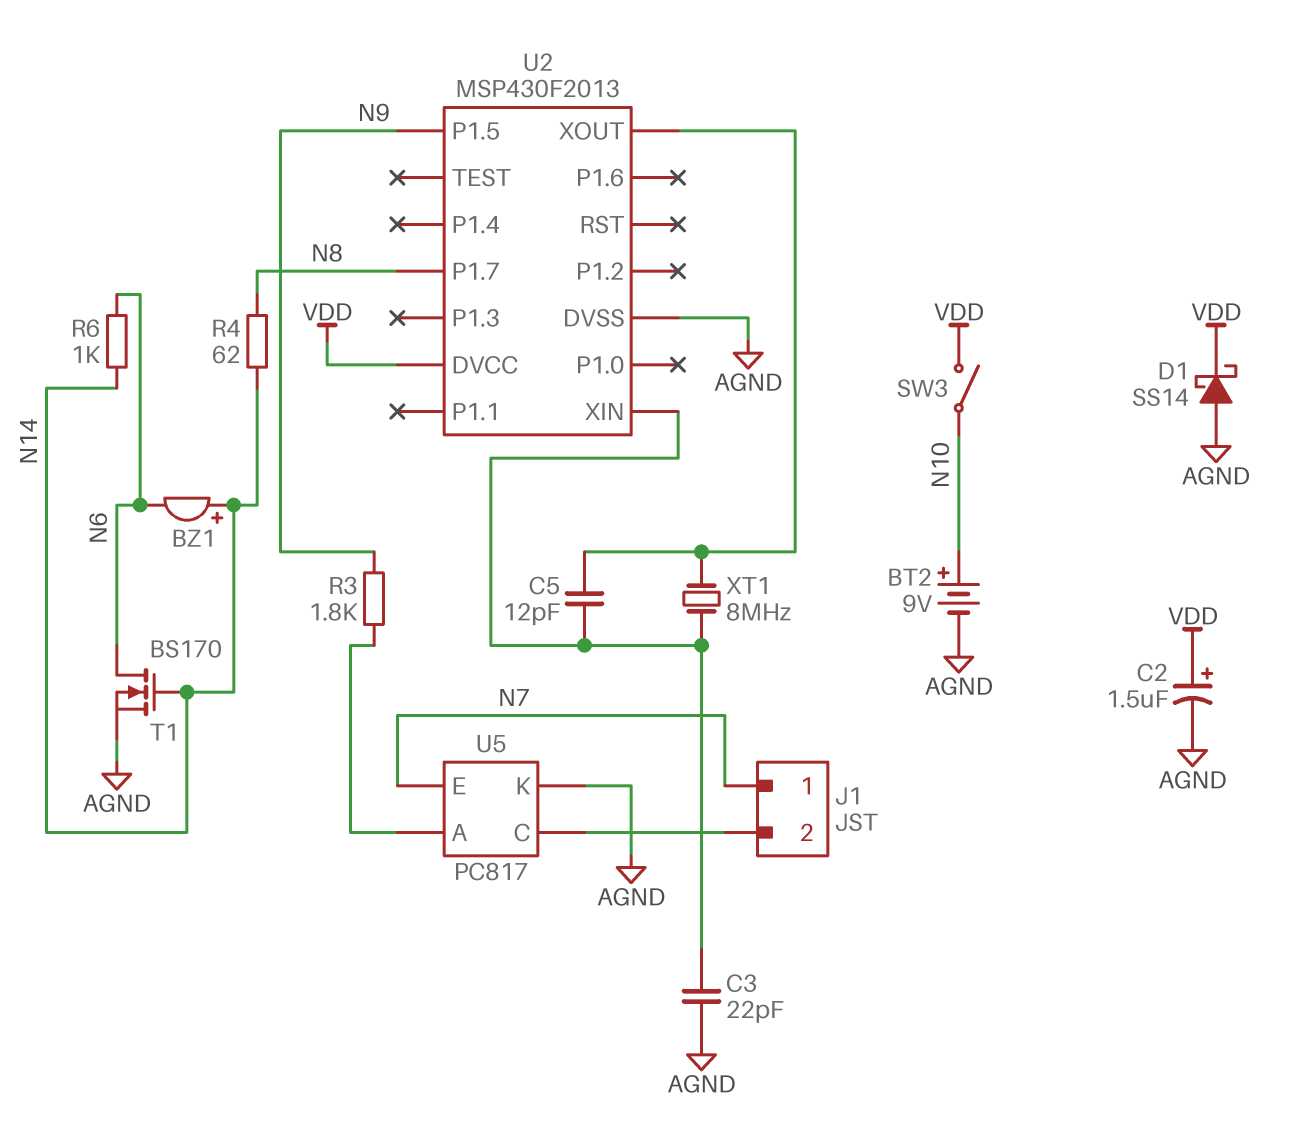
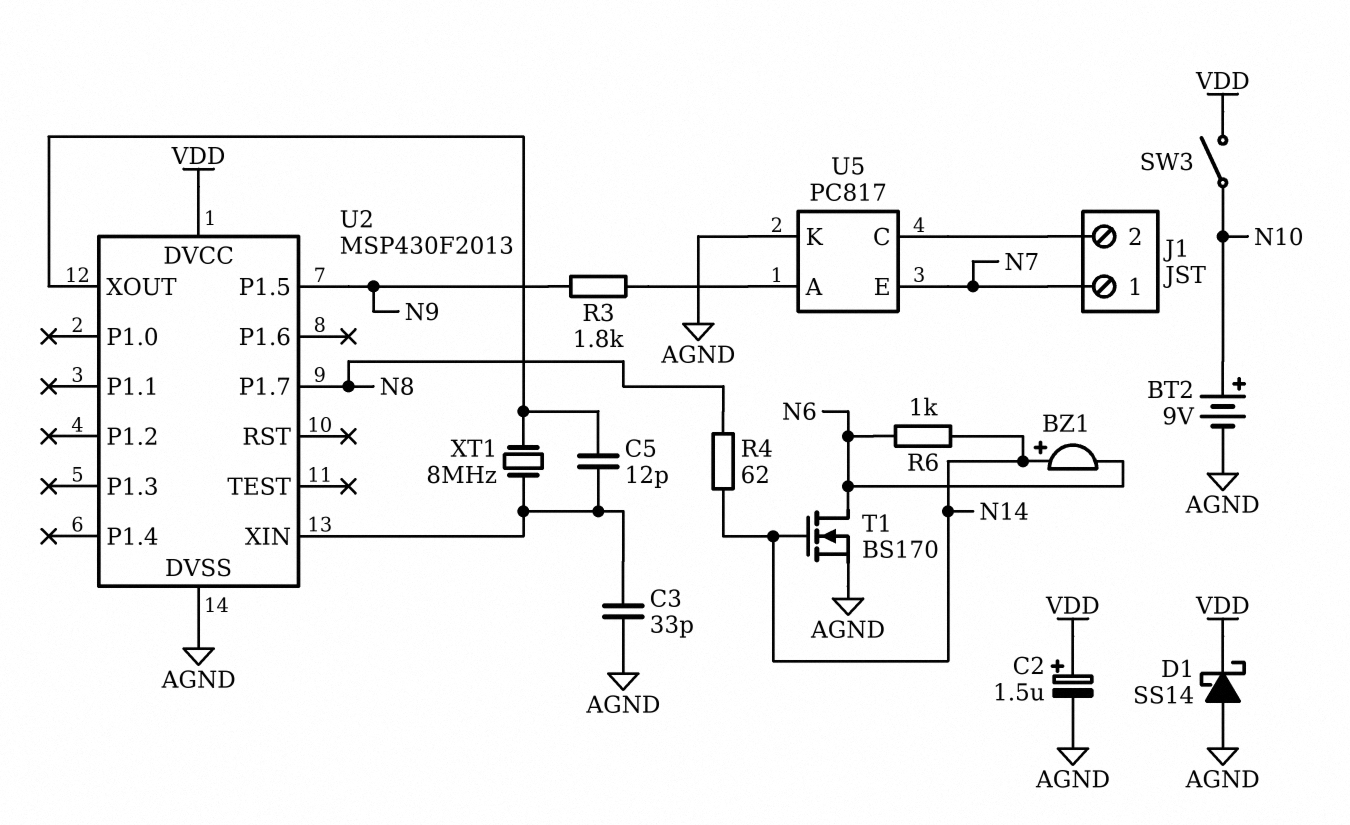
C3: 22pF (AGND, U2/XIN) -> 33pF (AGND, U2/XIN)

